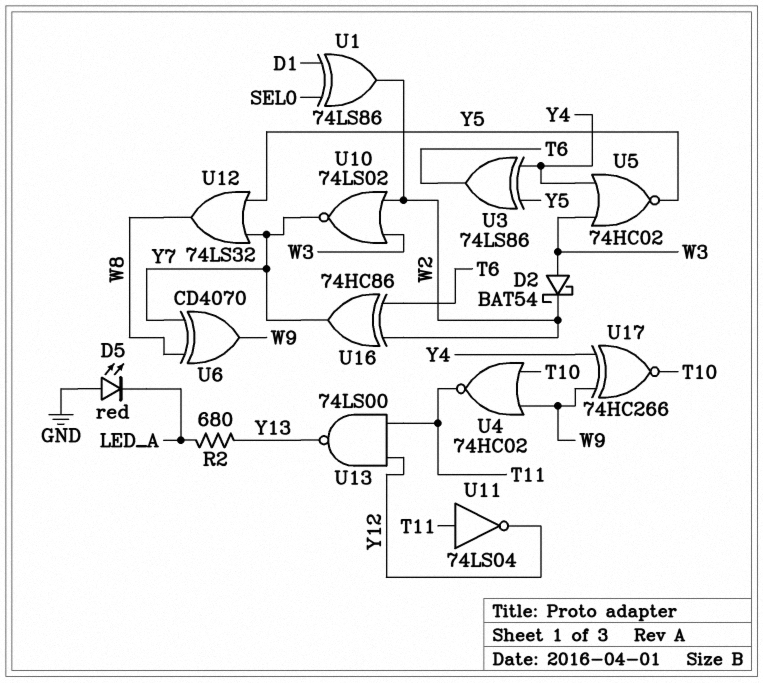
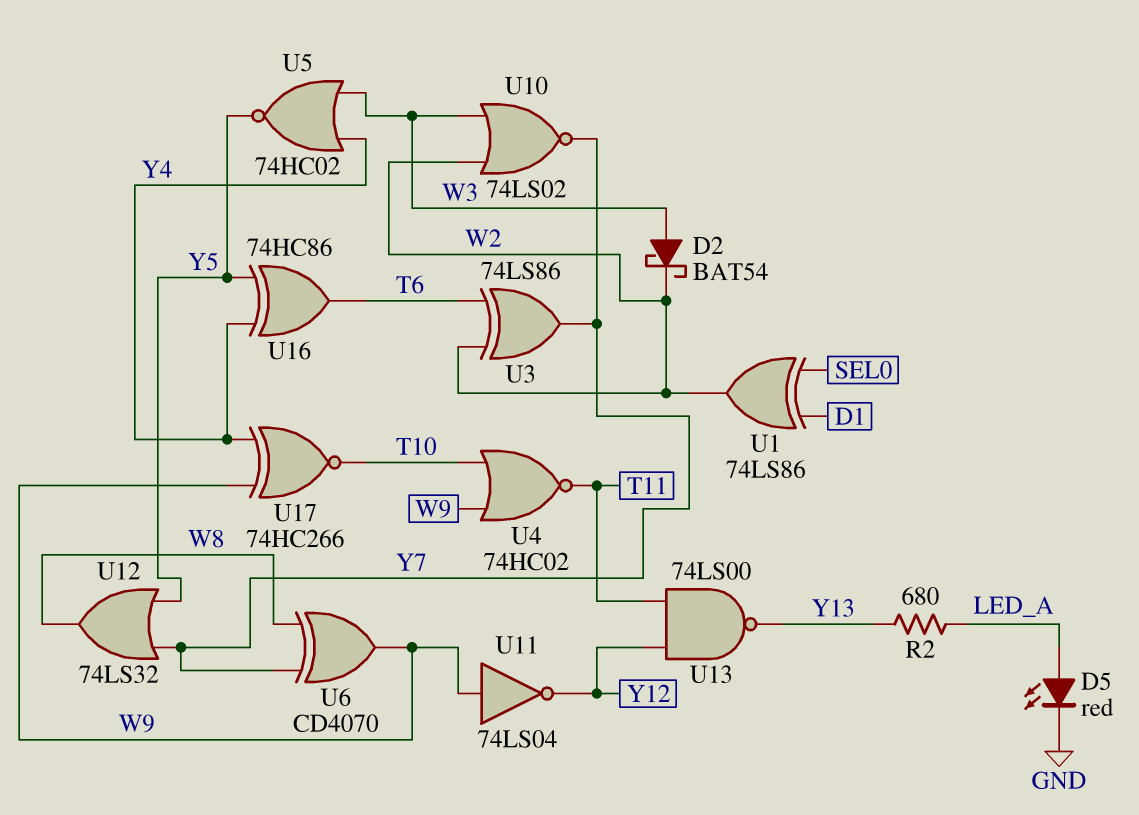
D5: LED red (A GND, K LED_A) -> LED red (A LED_A, K GND)
U3: XOR 74LS86 (in Y4, in Y5, out T6) -> XOR 74LS86 (in T6, in W2, out Y7)
U11: NOT 74LS04 (in T11, out Y12) -> NOT 74LS04 (in W9, out Y12)
U16: XOR 74HC86 (in T6, in W2, out Y7) -> XOR 74HC86 (in Y4, in Y5, out T6)

